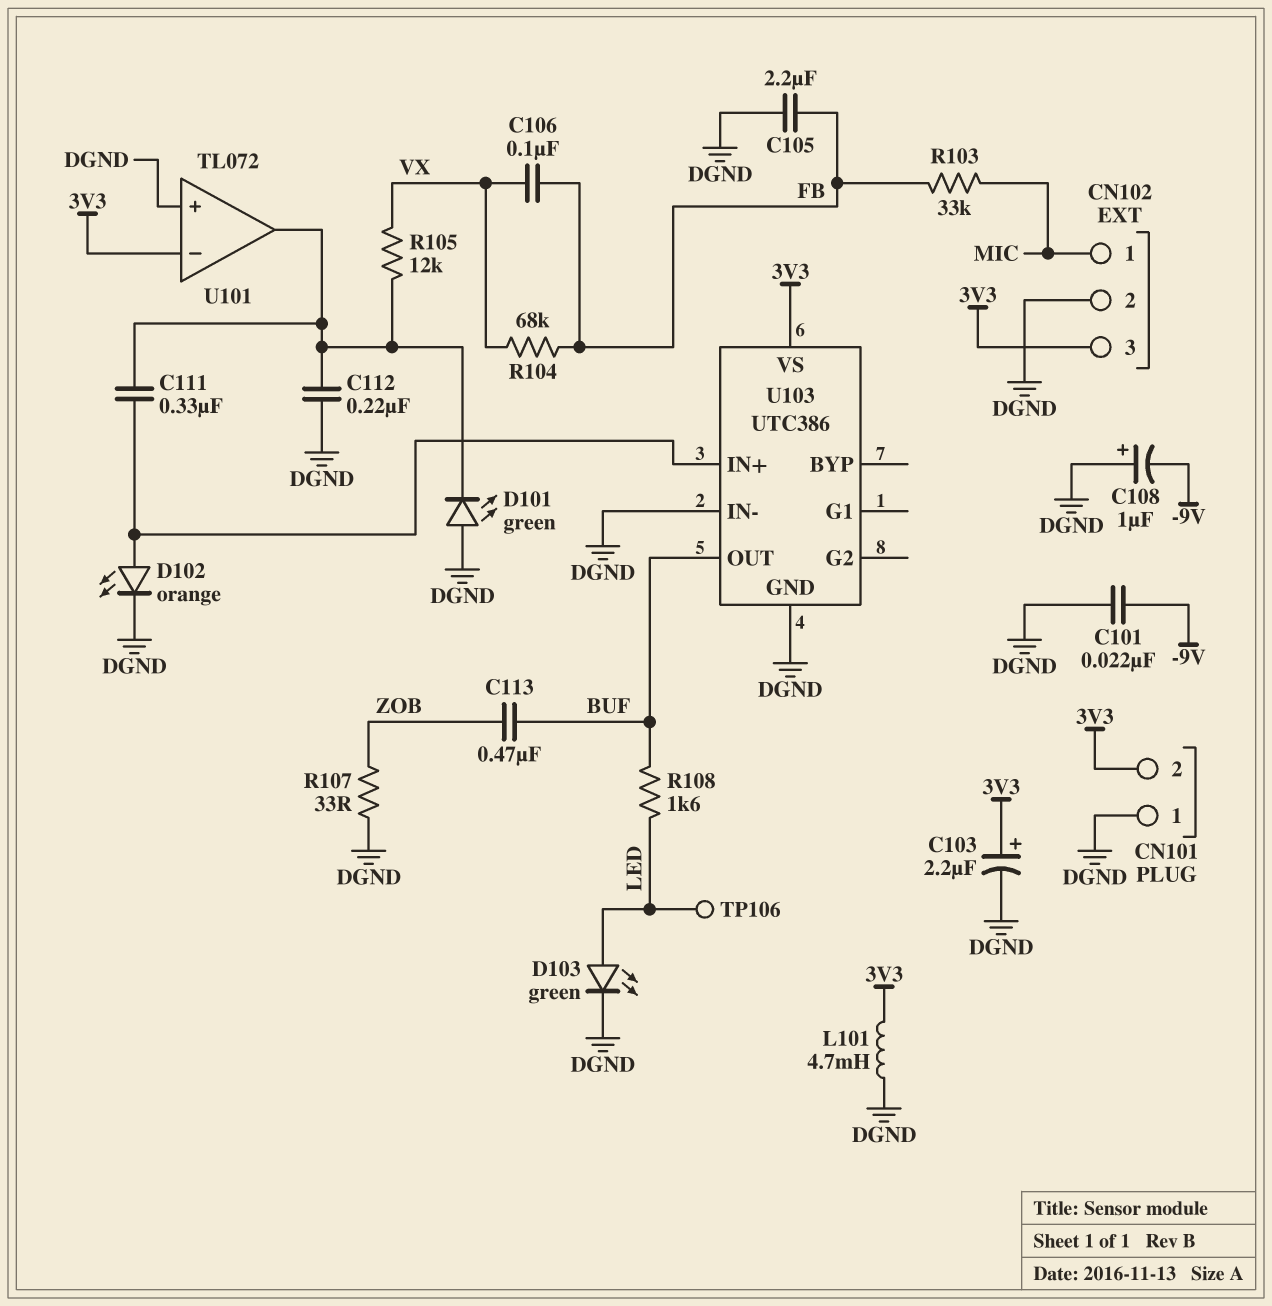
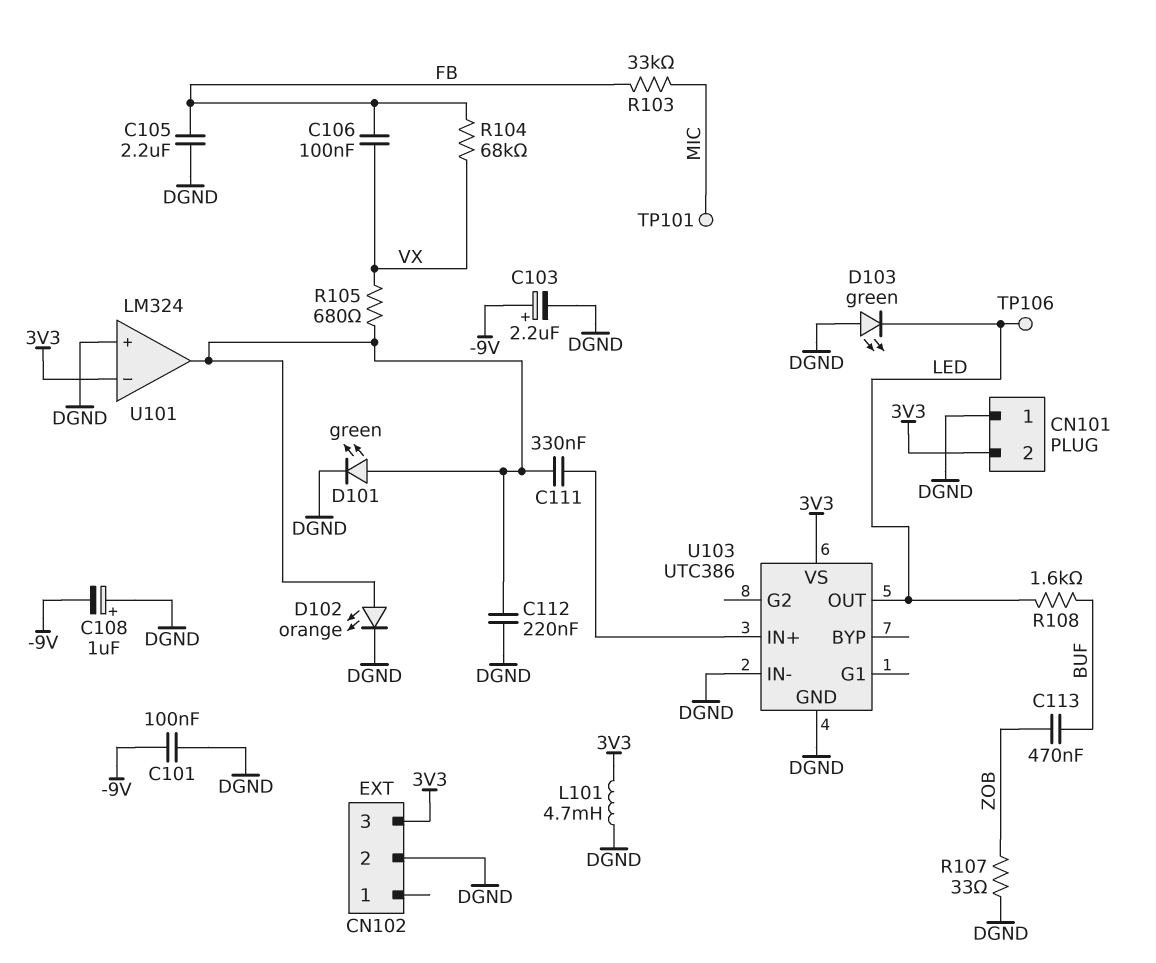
C101: 22nF (-9V, DGND) -> 100nF (-9V, DGND)
C103: 2.2uF (plus 3V3, minus DGND) -> 2.2uF (plus -9V, minus DGND)
CN102 pin 1: MIC -> none
D101: LED green (A DGND, K U101/out) -> LED green (A U101/out, K DGND)
D102: LED orange (A U103/IN+, K DGND) -> LED orange (A U101/out, K DGND)
D103: LED green (A LED, K DGND) -> LED green (A DGND, K LED)
R105: 12k (U101/out, VX) -> 680 (U101/out, VX)
TP101: none -> test point (MIC)
U101: TL072 -> LM324
U103 pin OUT: BUF -> LED

